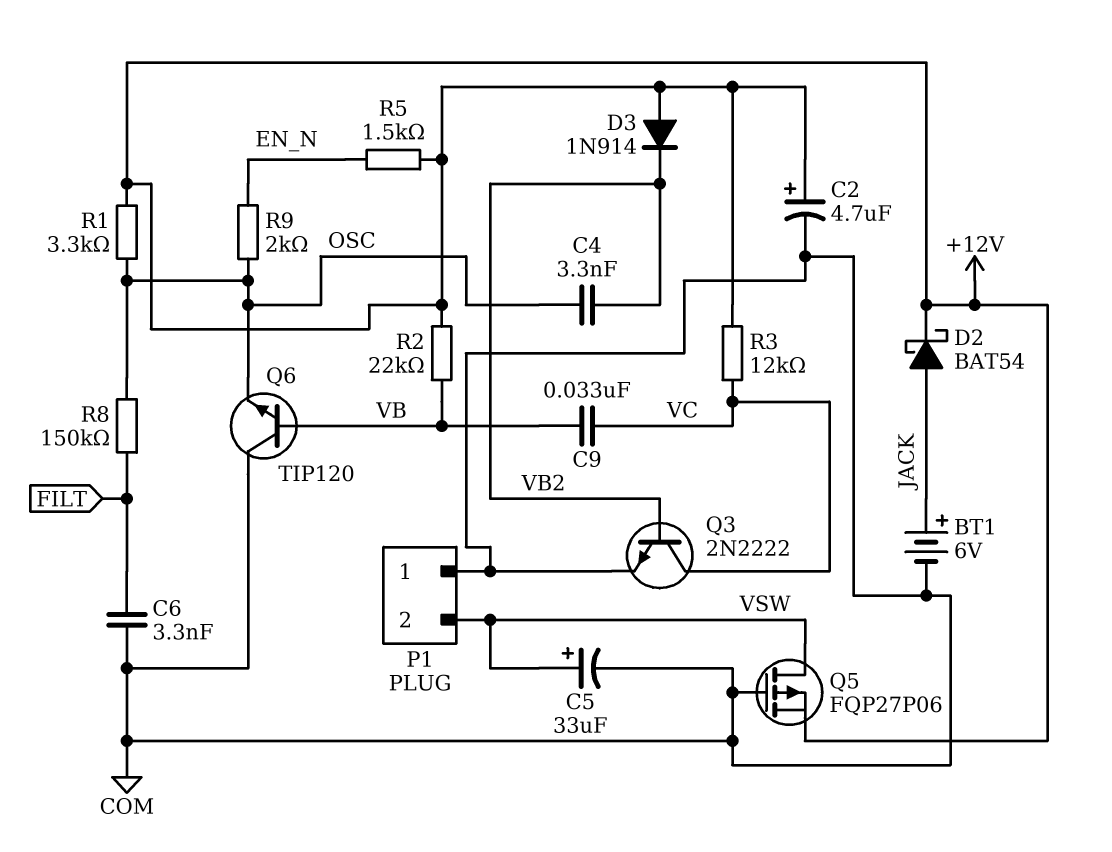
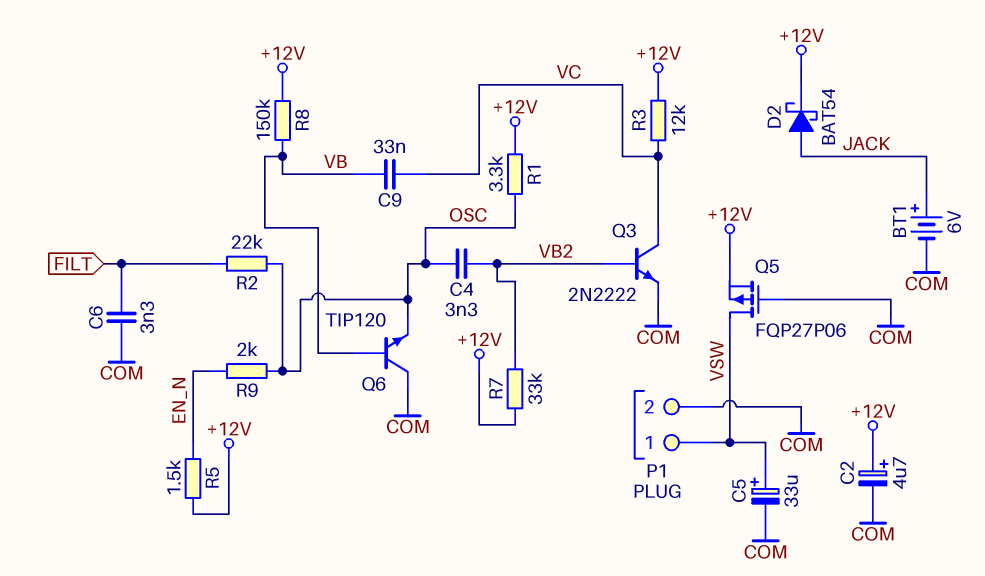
D3: diode 1N914 (A +12V, K VB2) -> none
P1 pin 1: COM -> VSW
P1 pin 2: VSW -> COM
R2: 22k (+12V, VB) -> 22k (FILT, OSC)
R7: none -> 33k (+12V, VB2)
R8: 150k (FILT, OSC) -> 150k (+12V, VB)

